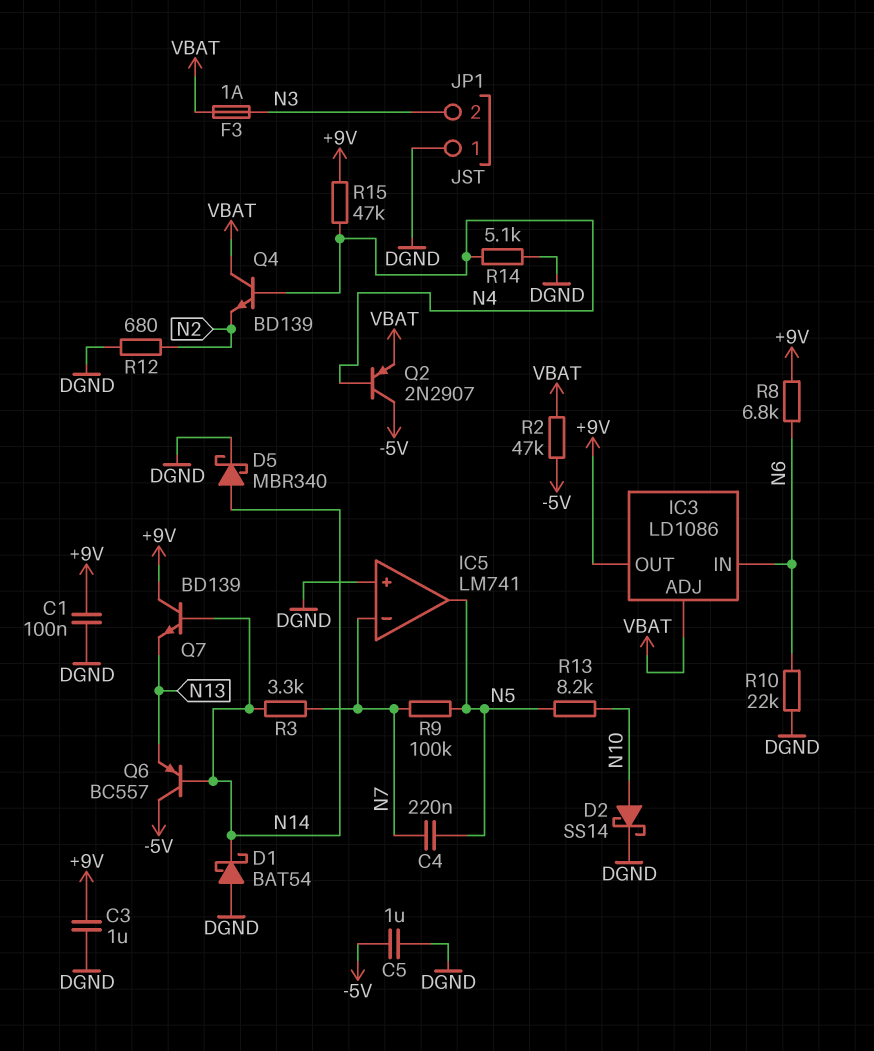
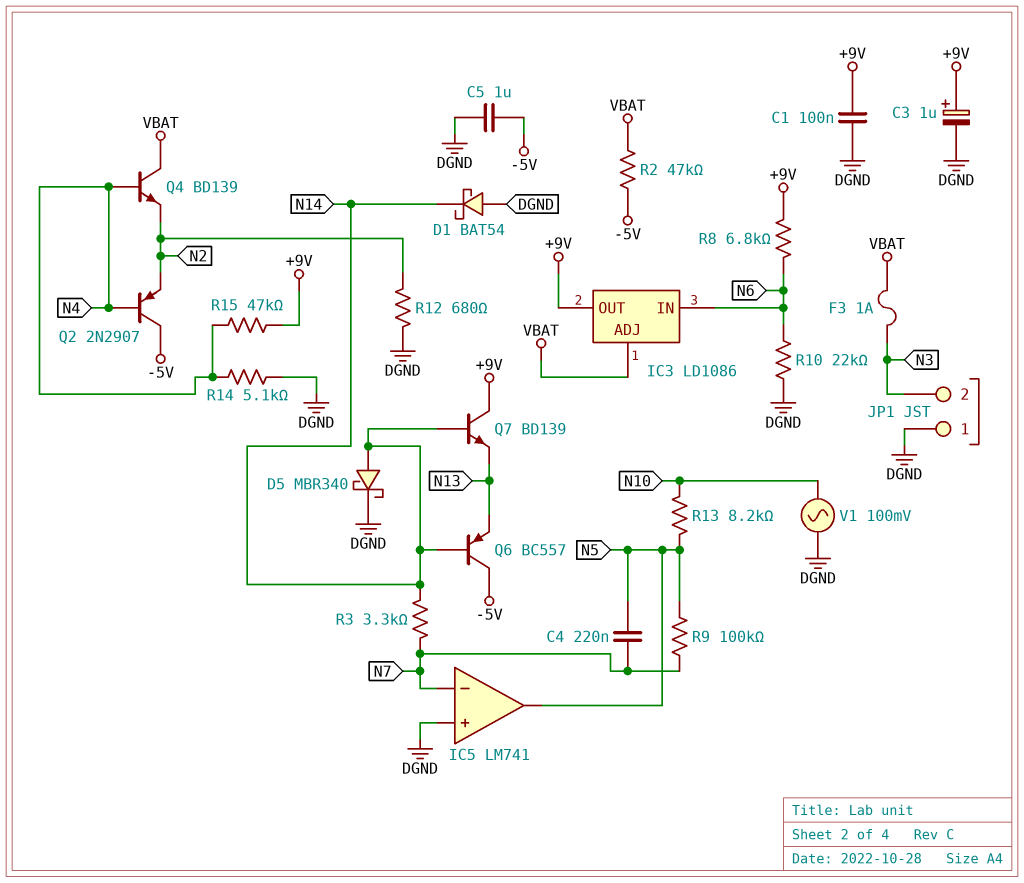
C3: 1uF (+9V, DGND) -> 1uF (plus +9V, minus DGND)
D2: schottky SS14 (A N10, K DGND) -> none
Q2: PNP 2N2907 (B N4, C -5V, E VBAT) -> PNP 2N2907 (B N4, C -5V, E N2)
V1: none -> AC 100mV (DGND, N10)

